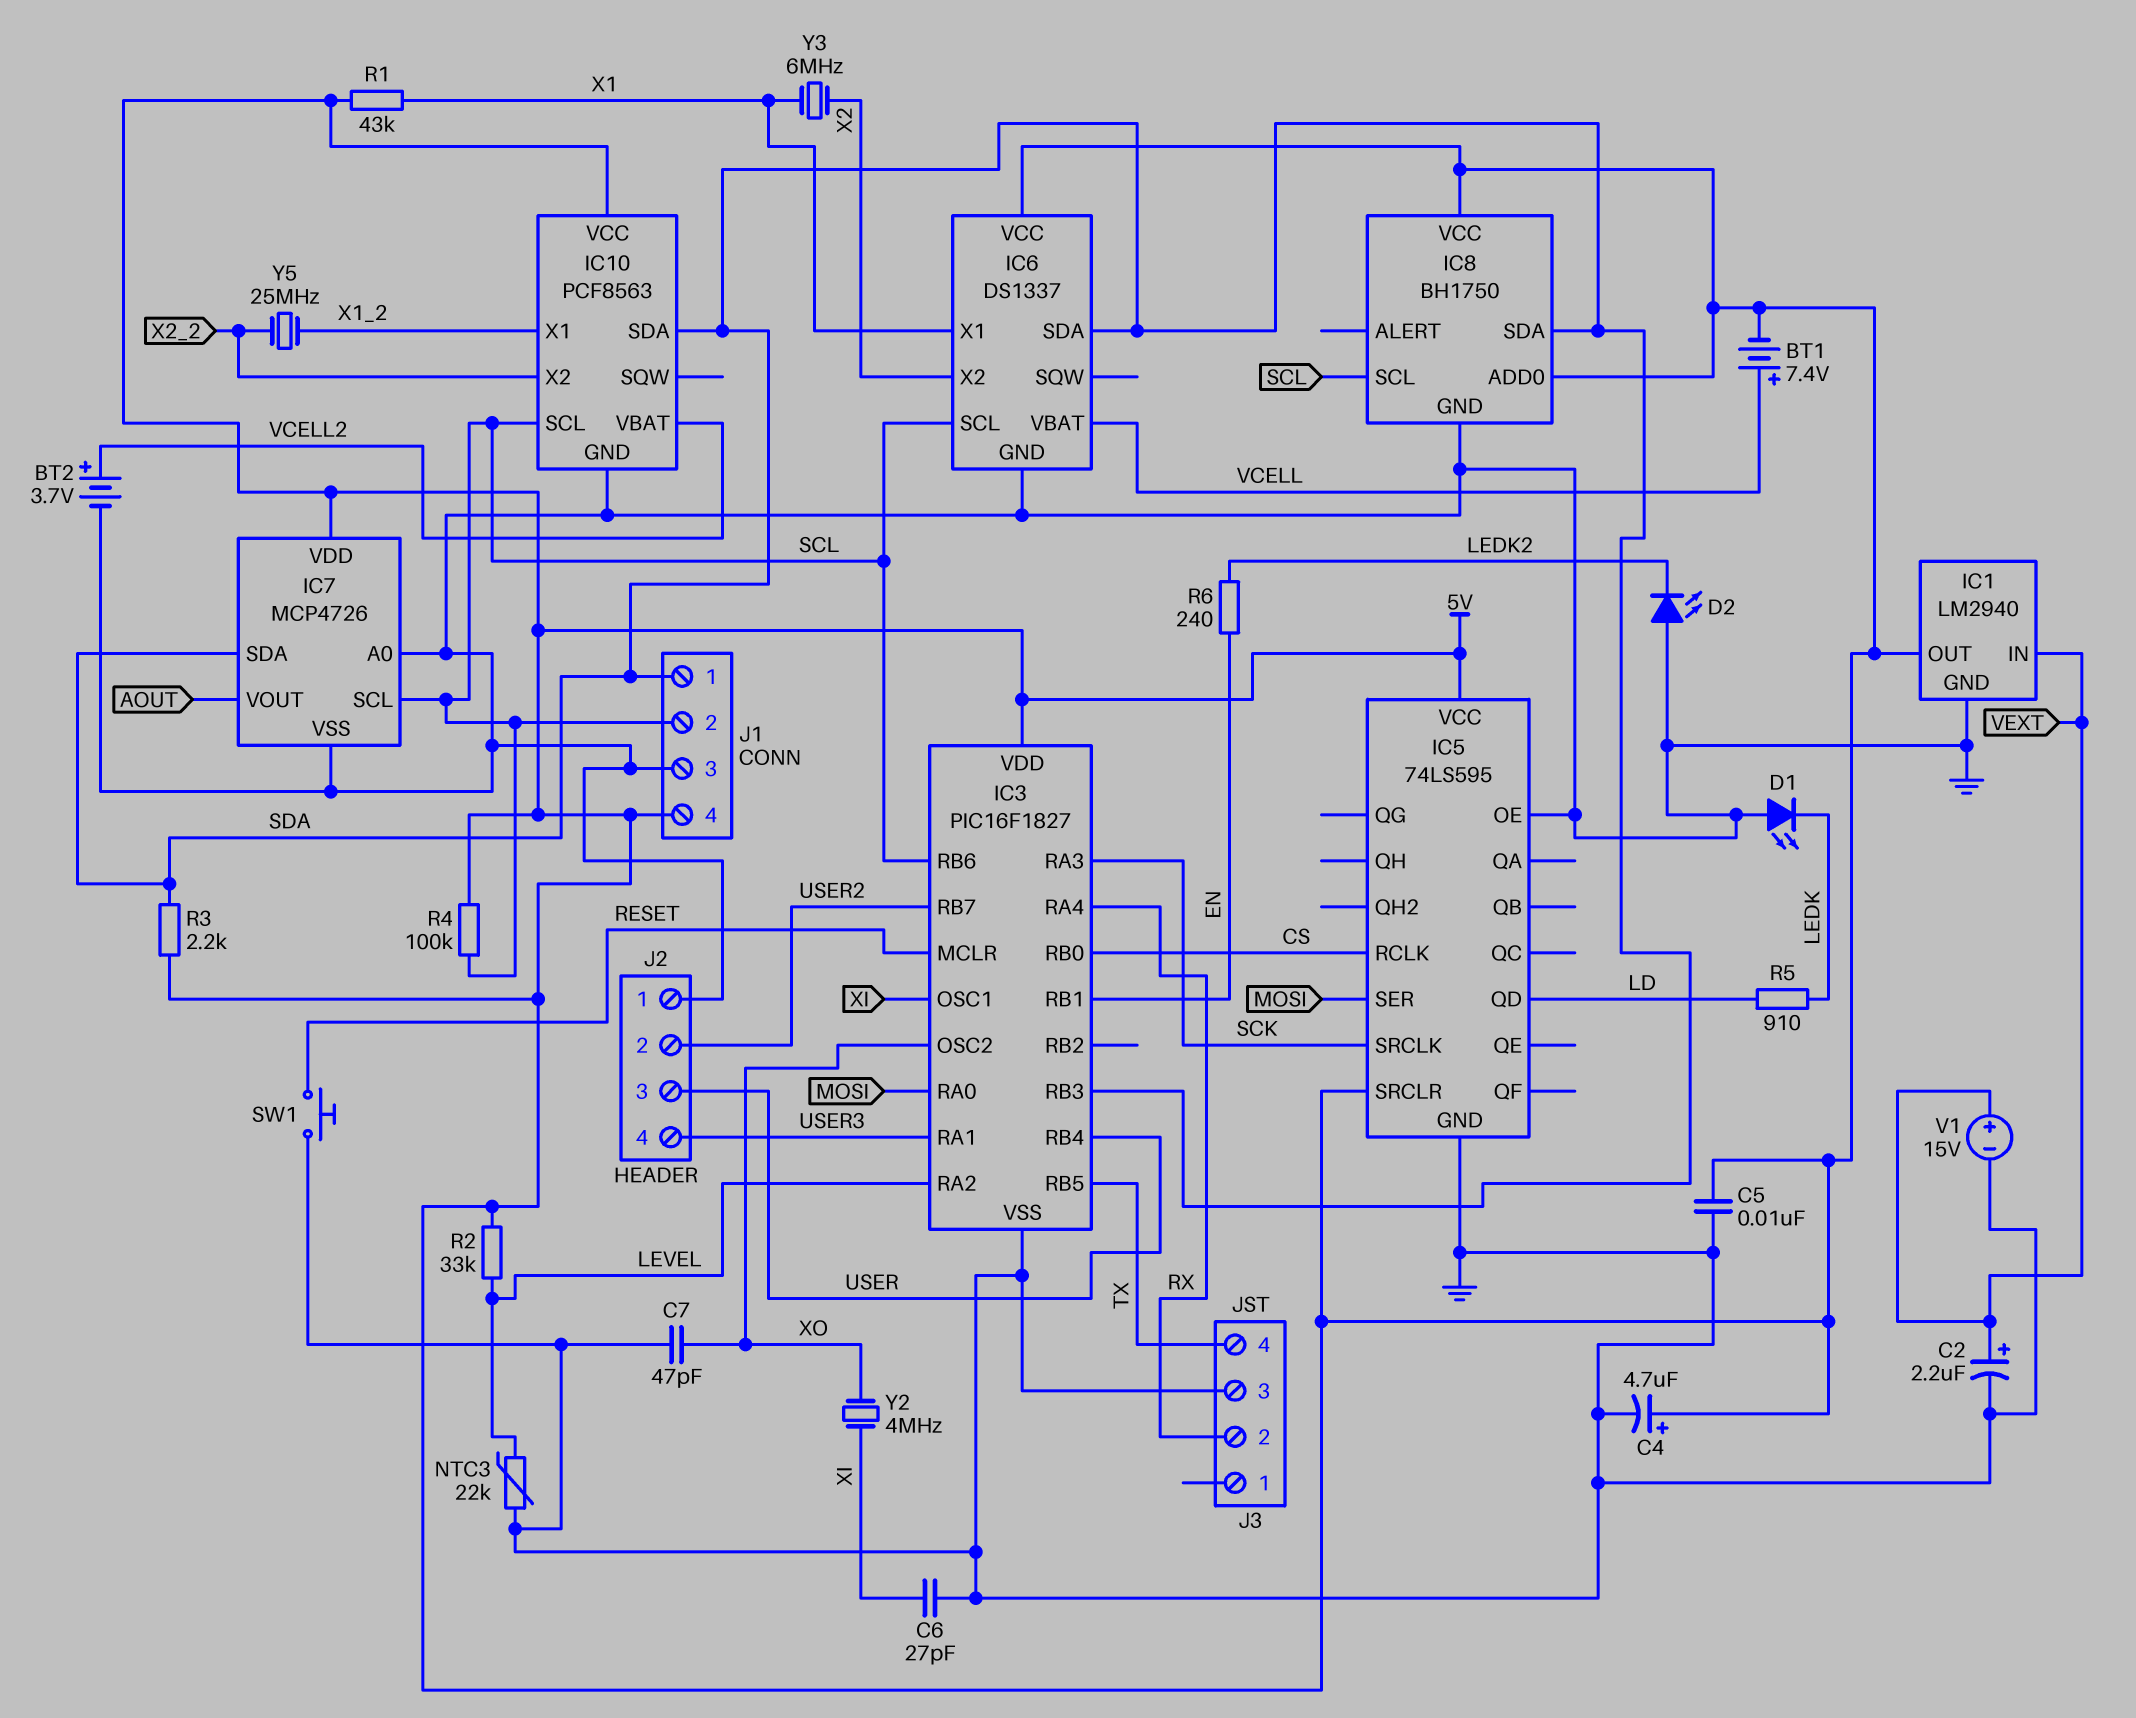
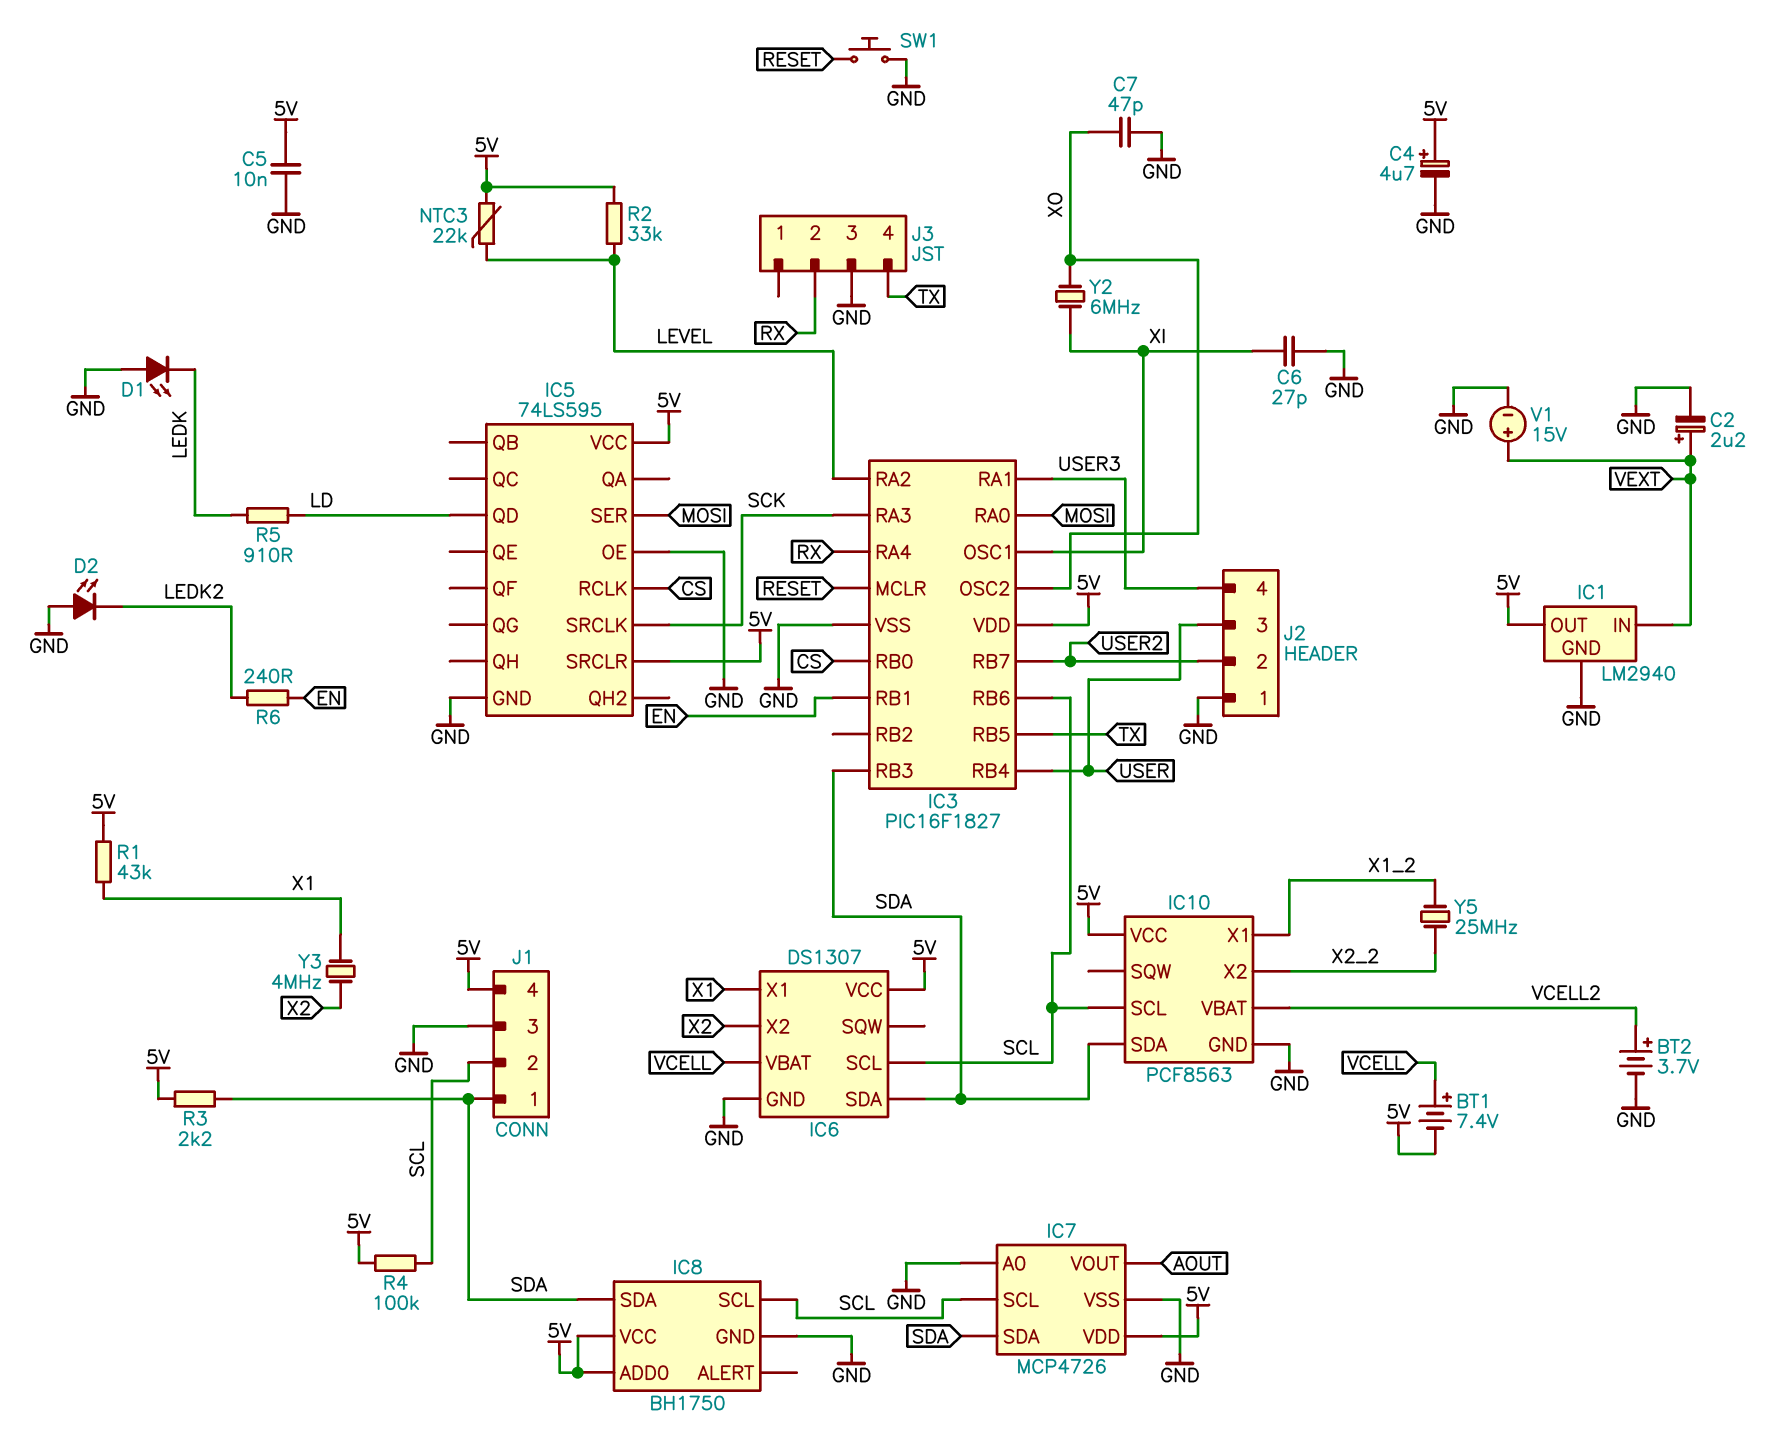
IC6: DS1337 -> DS1307
NTC3: 22k (GND, LEVEL) -> 22k (5V, LEVEL)
Y2: 4MHz (XI, XO) -> 6MHz (XI, XO)
Y3: 6MHz (X1, X2) -> 4MHz (X1, X2)

